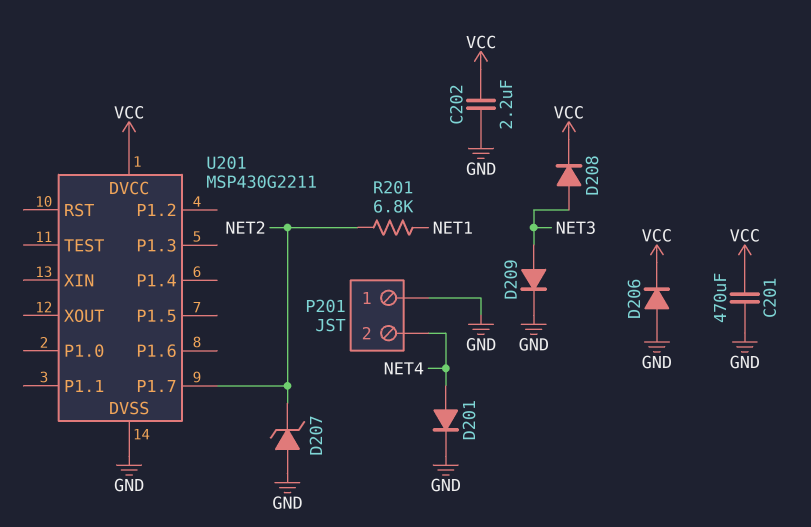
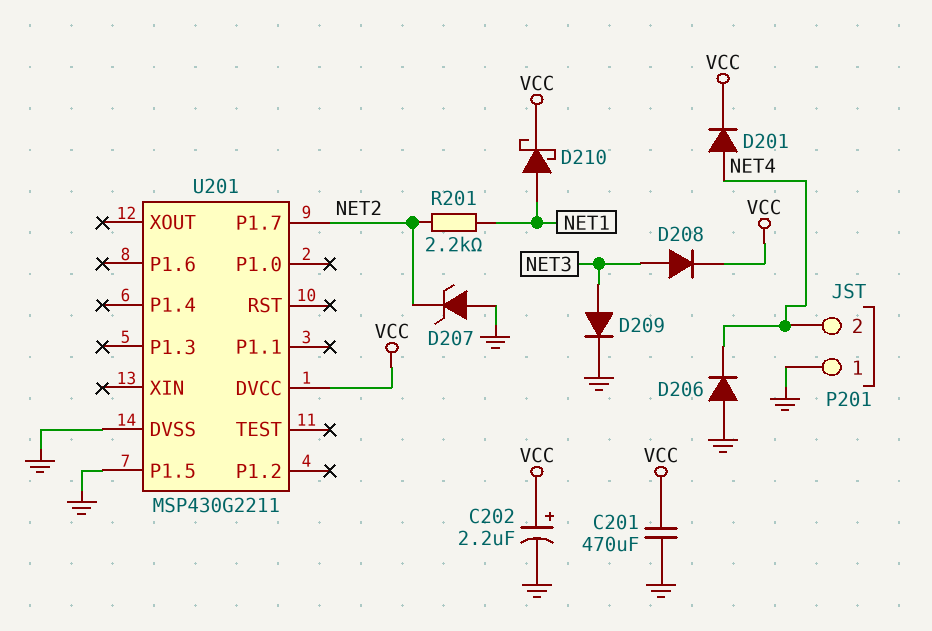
C202: 2.2uF (GND, VCC) -> 2.2uF (plus VCC, minus GND)
D201: diode (A NET4, K GND) -> diode (A NET4, K VCC)
D206: diode (A GND, K VCC) -> diode (A GND, K NET4)
D210: none -> schottky (A NET1, K VCC)
R201: 6.8k (NET1, NET2) -> 2.2k (NET1, NET2)
U201 pin P1.5: none -> GND

